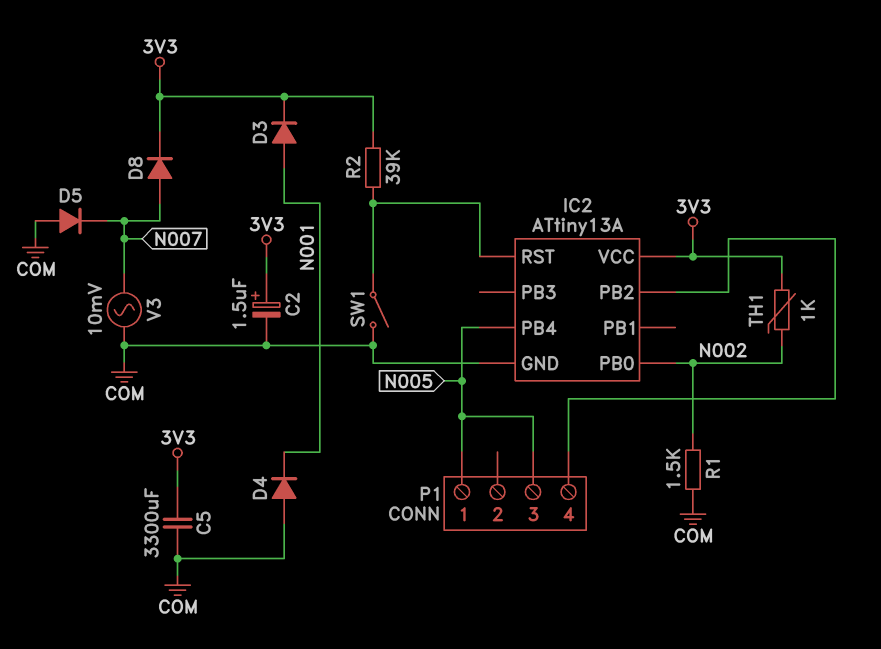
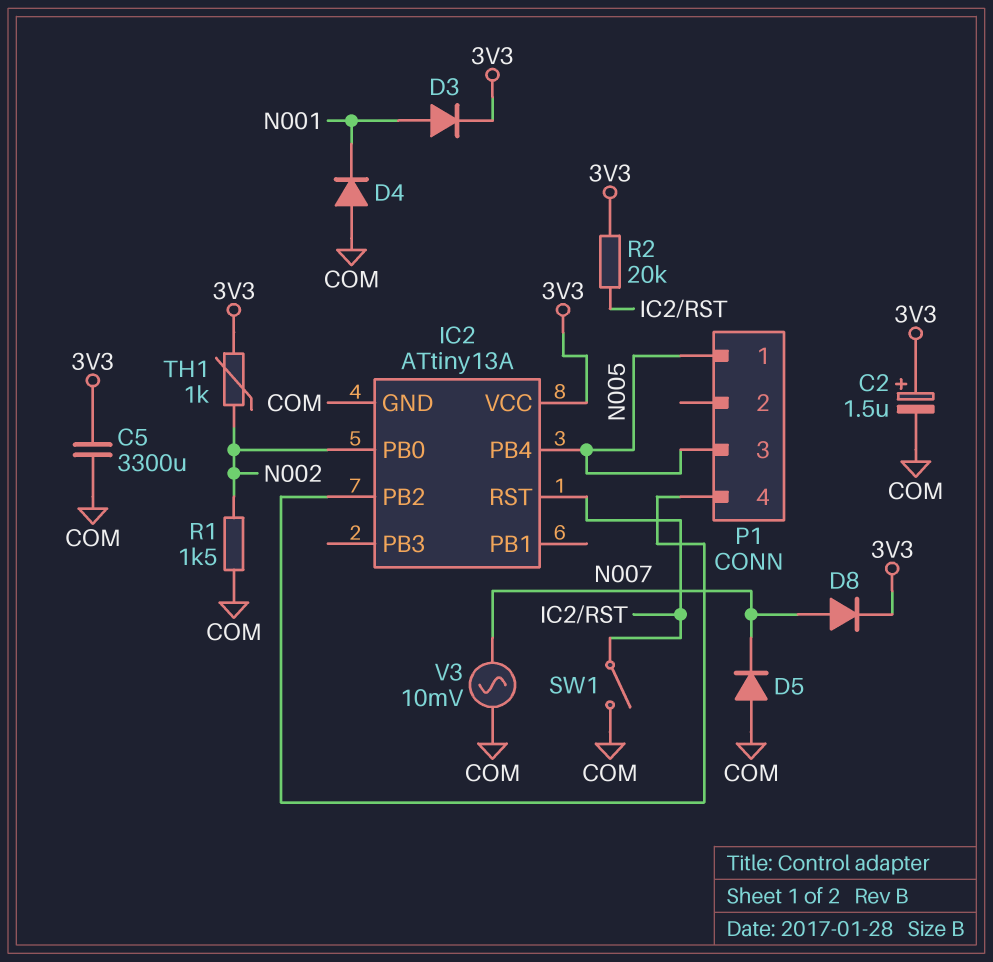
R2: 39k (3V3, IC2/RST) -> 20k (3V3, IC2/RST)

